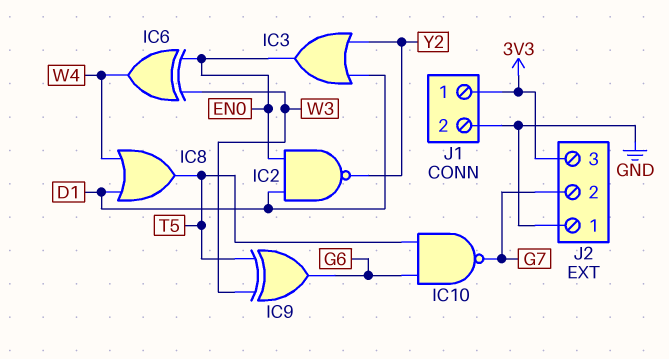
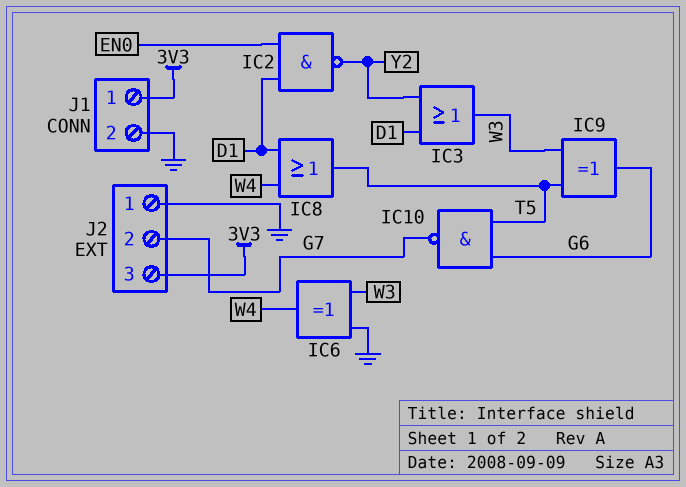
IC3: OR (in D1, in Y2, out EN0) -> OR (in D1, in Y2, out W3)
IC6: XOR (in EN0, in W3, out W4) -> XOR (in GND, in W3, out W4)

